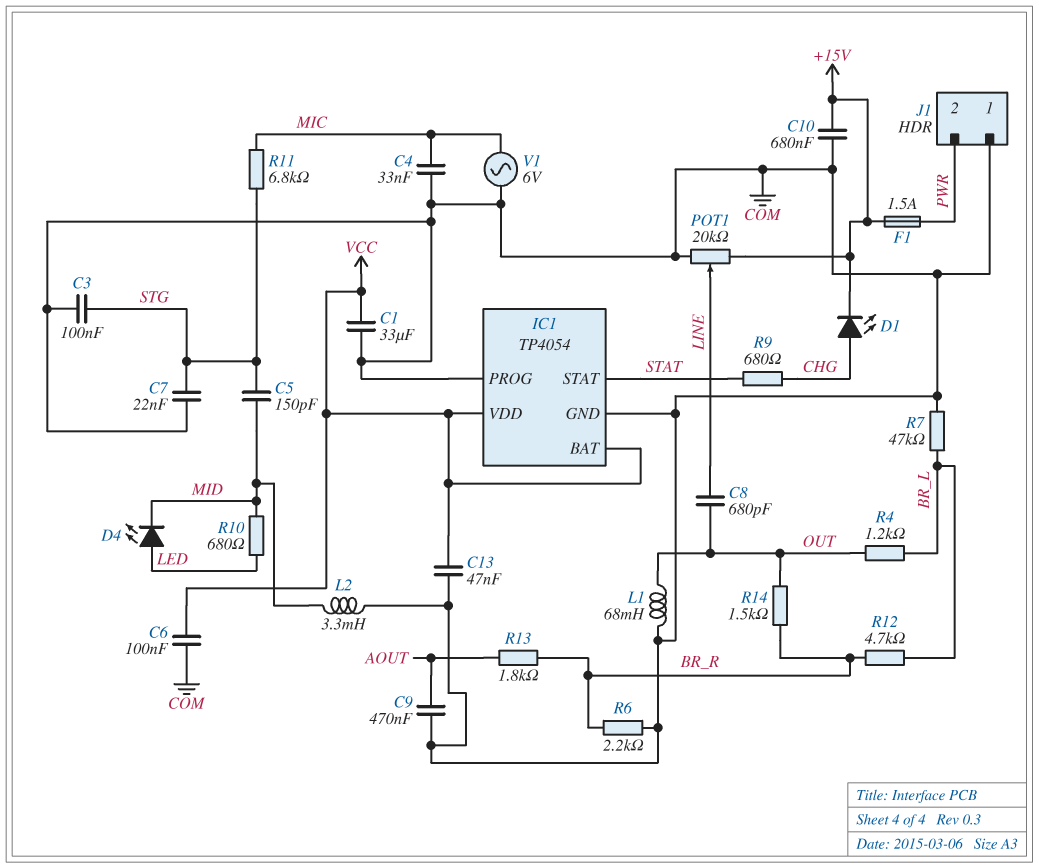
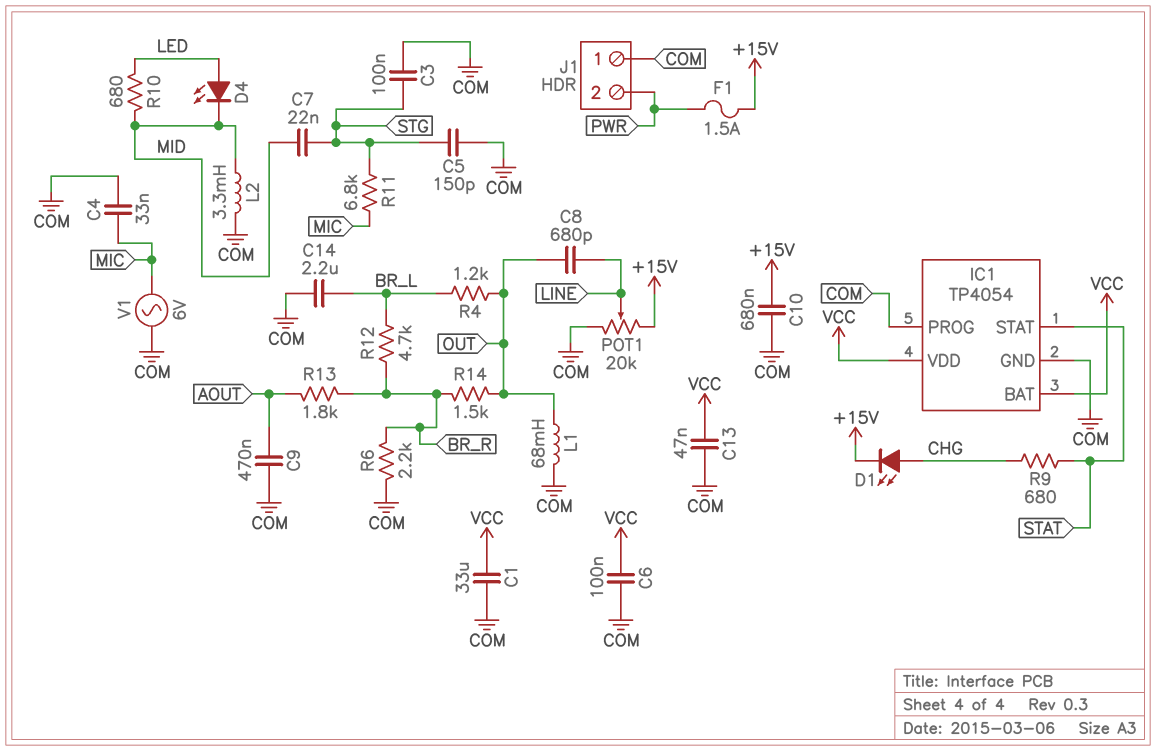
C5: 150pF (MID, STG) -> 150pF (COM, STG)
C7: 22nF (COM, STG) -> 22nF (MID, STG)
C14: none -> 2.2uF (BR_L, COM)
R7: 47k (BR_L, COM) -> none

